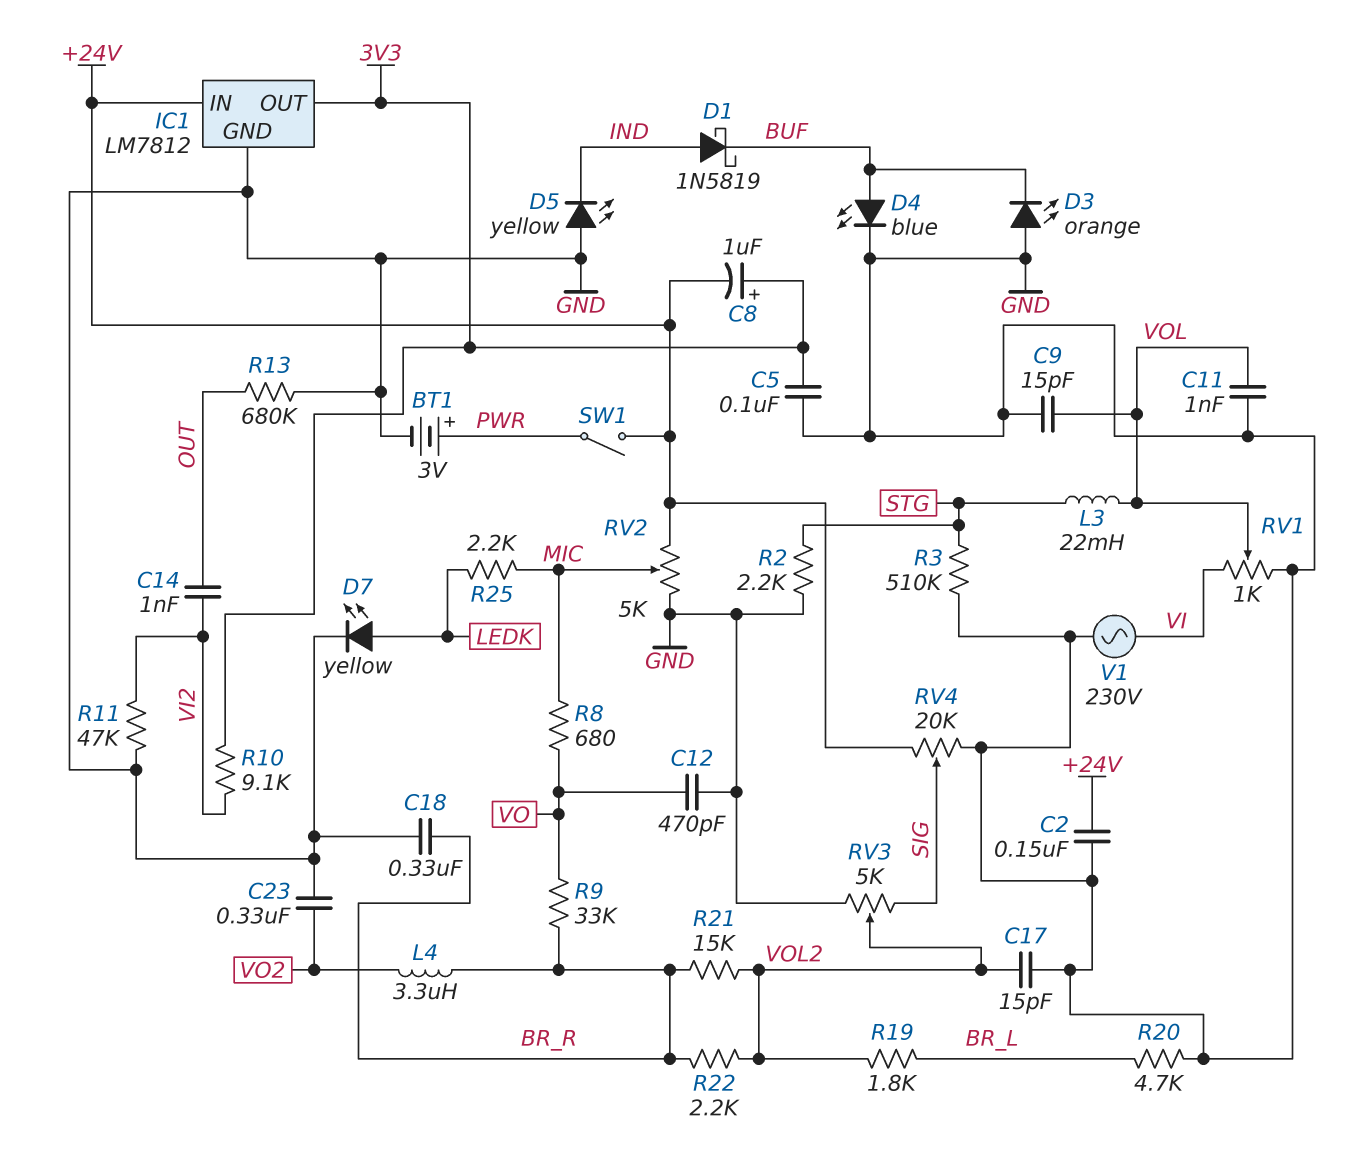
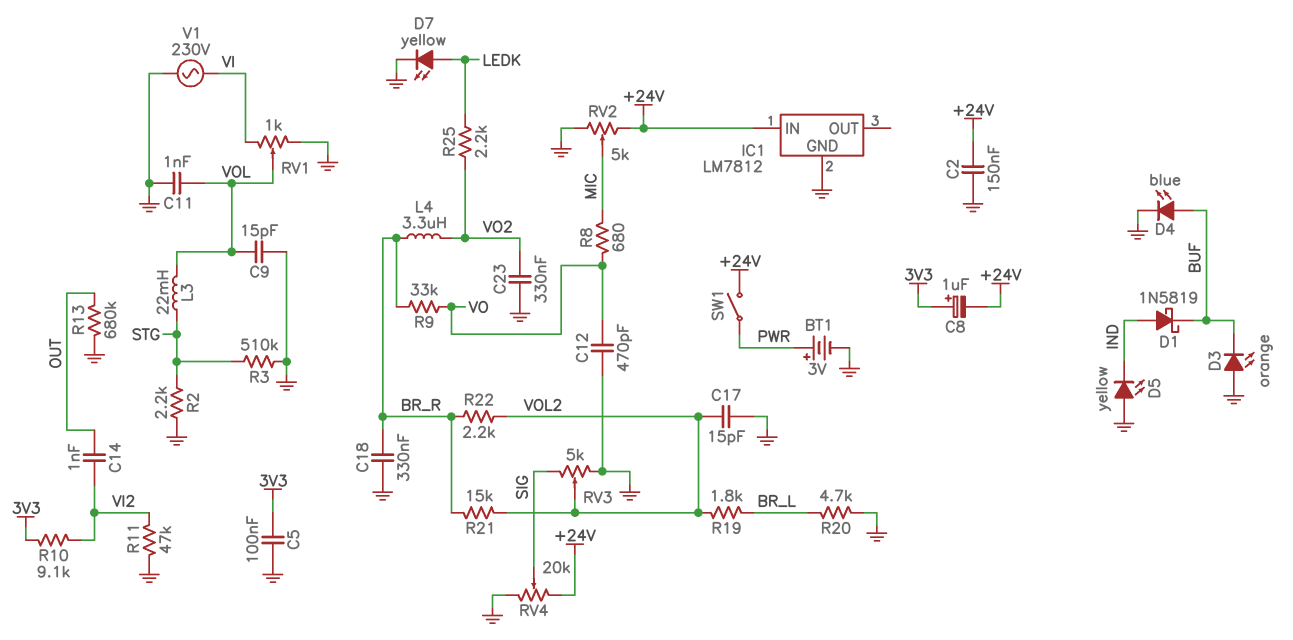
IC1 pin OUT: 3V3 -> none
R25: 2.2k (LEDK, MIC) -> 2.2k (LEDK, VO2)

